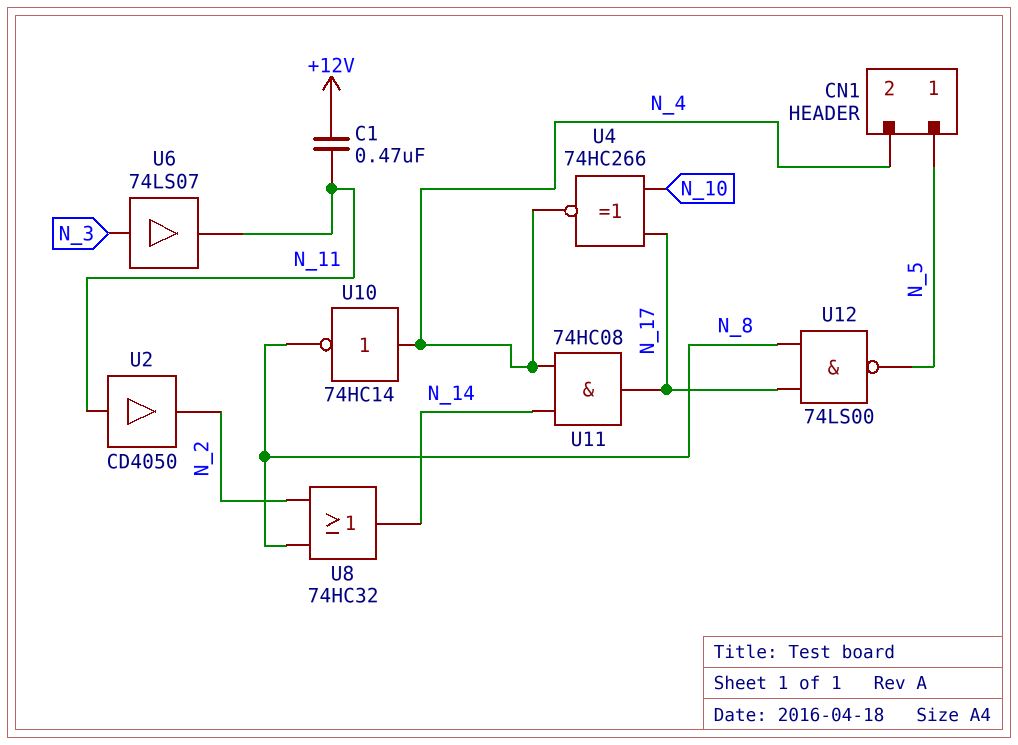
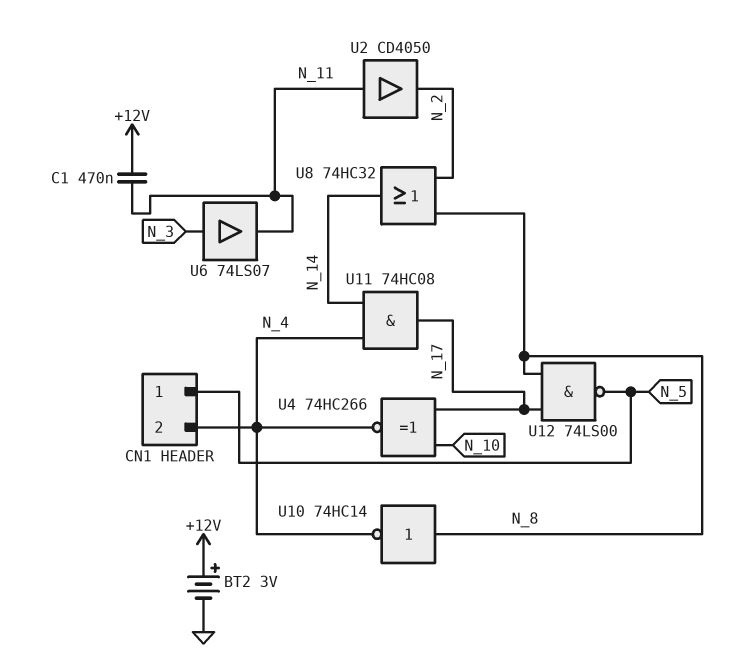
BT2: none -> 3V (plus +12V, minus GND)
U10: NOT 74HC14 (in N_4, out N_8) -> NOT 74HC14 (in N_8, out N_4)

